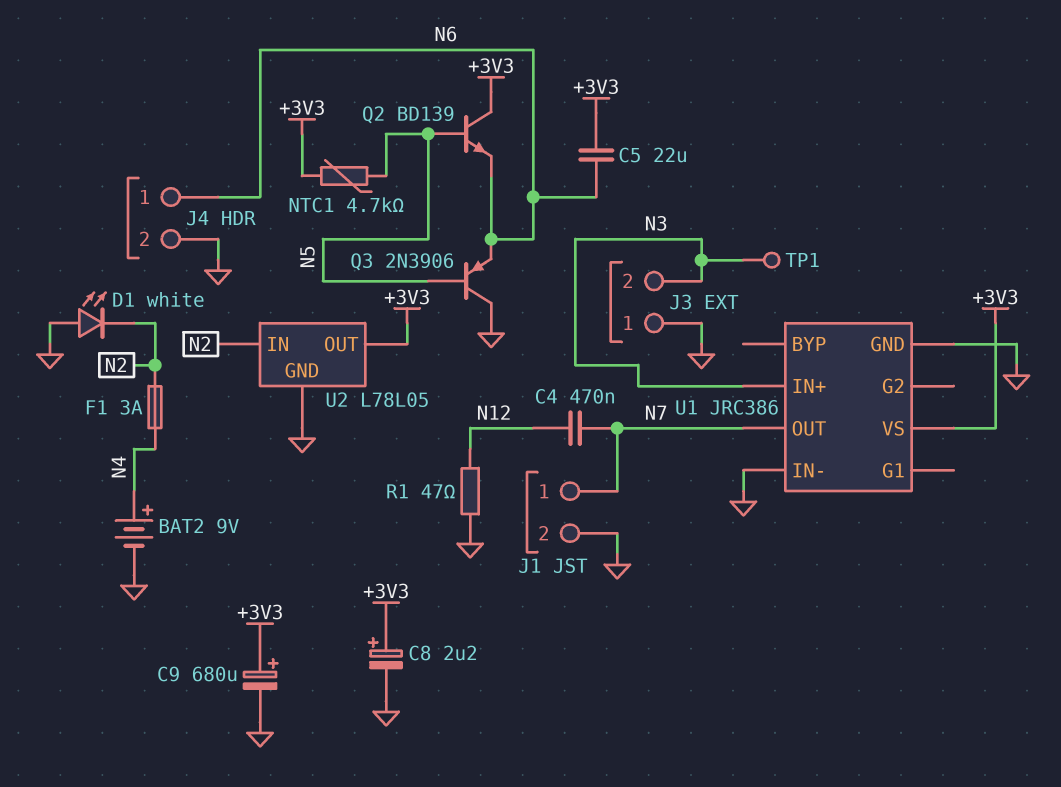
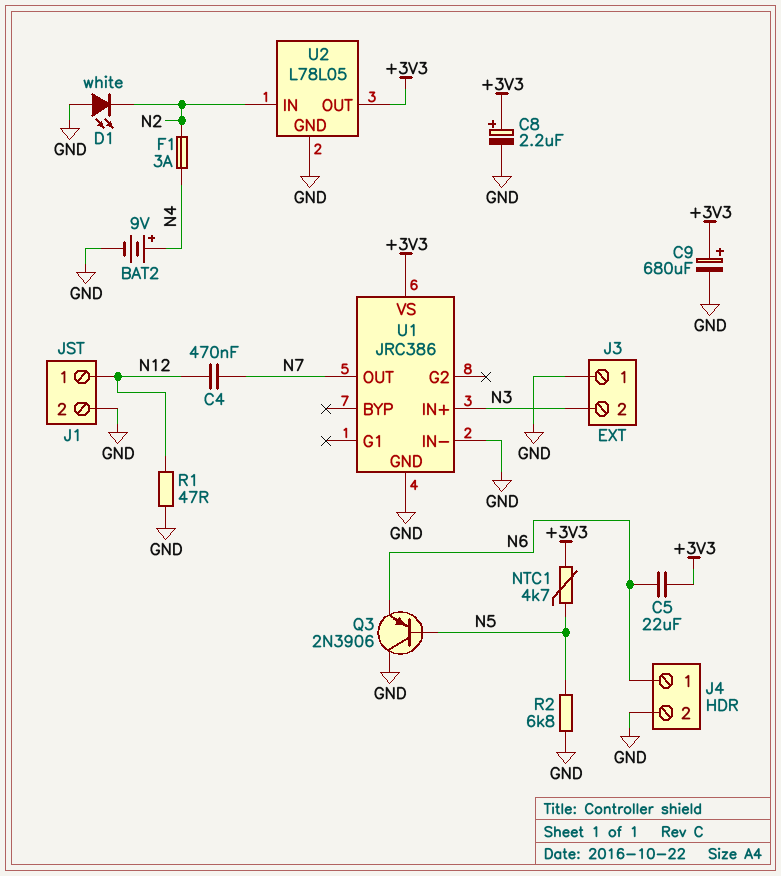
J1 pin 1: N7 -> N12
Q2: NPN BD139 (B N5, C +3V3, E N6) -> none
R2: none -> 6.8k (GND, N5)
TP1: test point (N3) -> none

